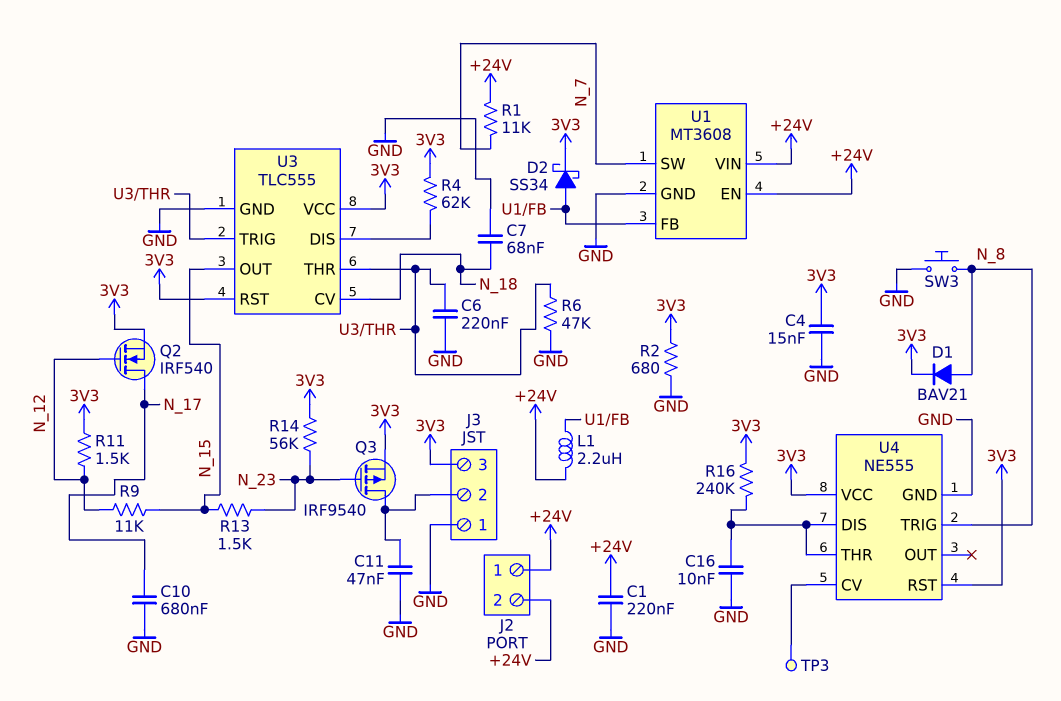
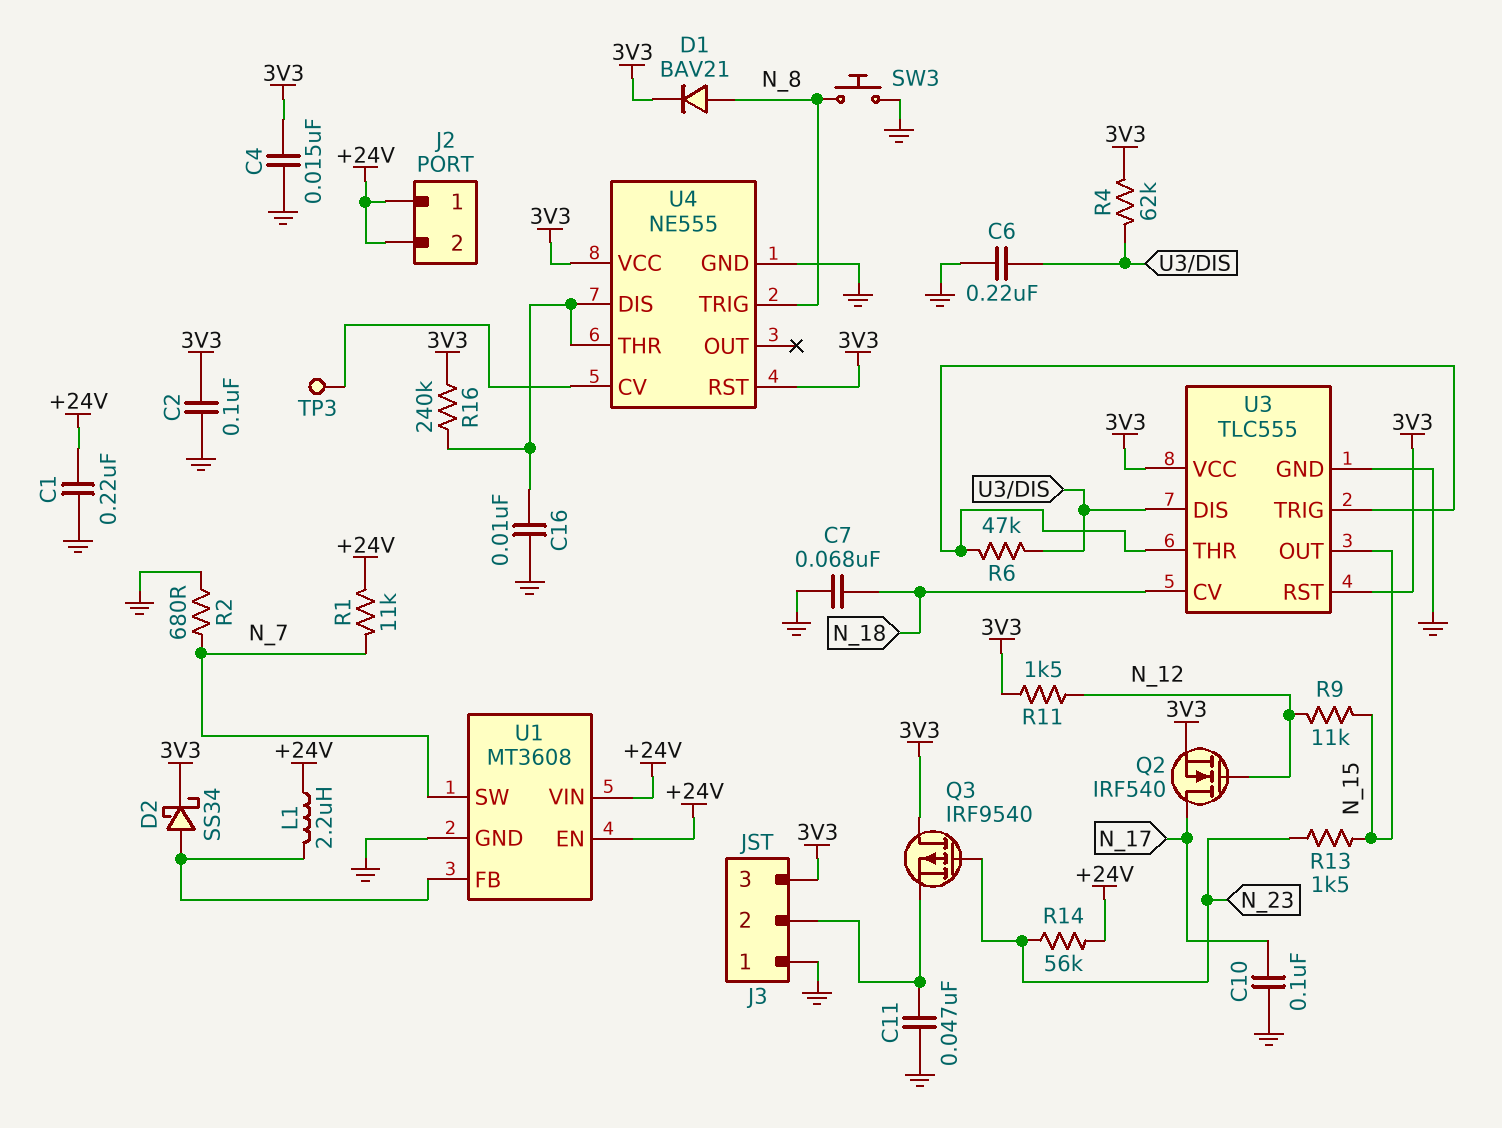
C2: none -> 100nF (3V3, GND)
C6: 220nF (GND, U3/THR) -> 220nF (GND, U3/DIS)
C10: 680nF (GND, N_17) -> 100nF (GND, N_17)
Q3: PMOS IRF9540 (G N_23, D J3/2, S 3V3) -> PMOS IRF9540 (G N_23, D 3V3, S J3/2)
R2: 680 (3V3, GND) -> 680 (GND, N_7)
R6: 47k (GND, U3/THR) -> 47k (U3/DIS, U3/THR)
R14: 56k (3V3, N_23) -> 56k (+24V, N_23)

